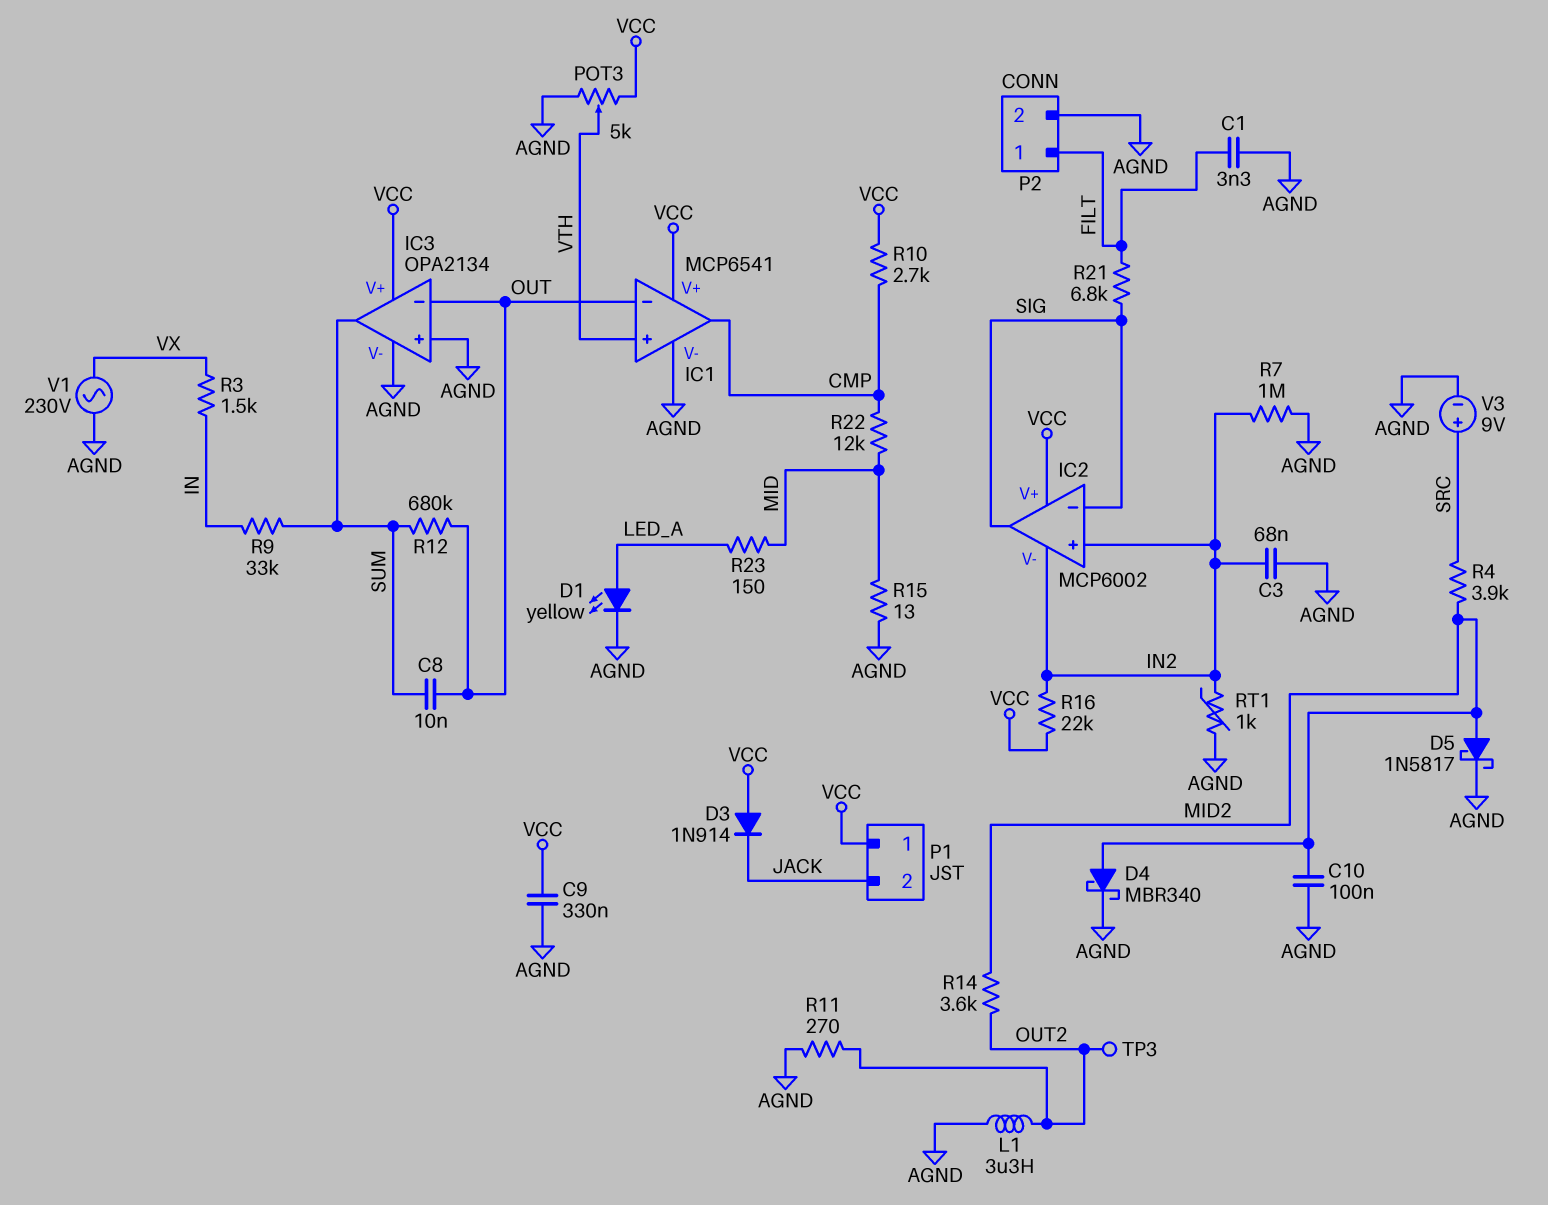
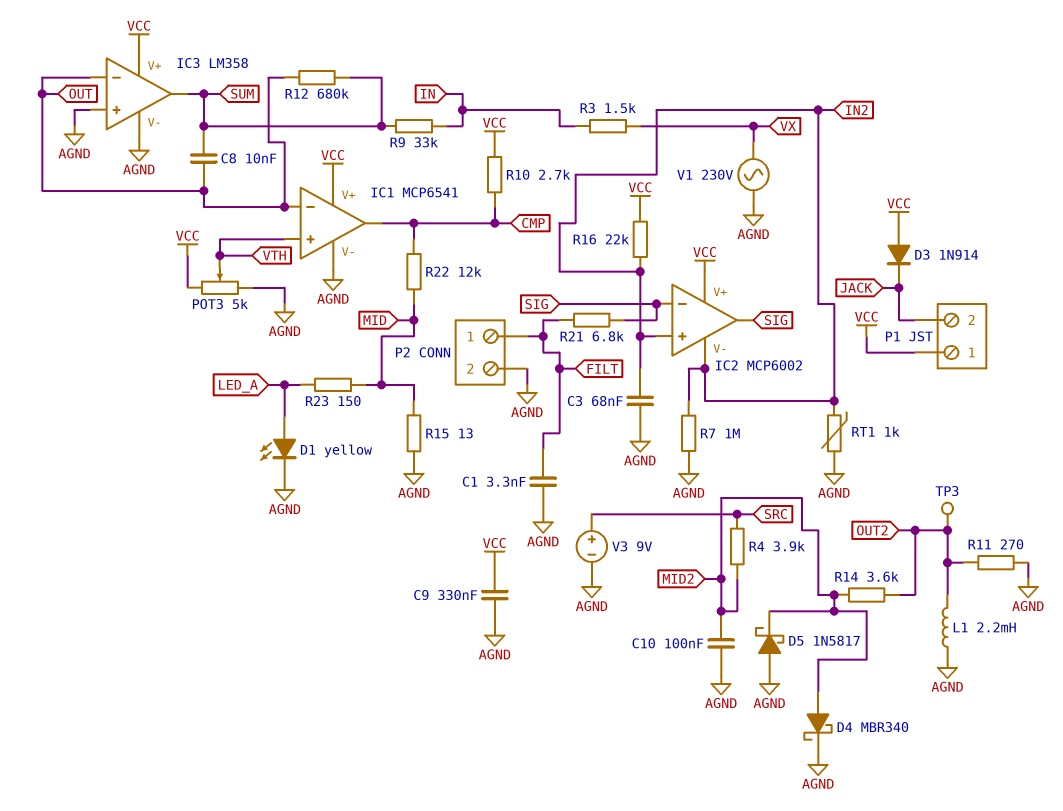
D5: schottky 1N5817 (A MID2, K AGND) -> schottky 1N5817 (A AGND, K MID2)
IC3: OPA2134 -> LM358
L1: 3.3uH (AGND, OUT2) -> 2.2mH (AGND, OUT2)

